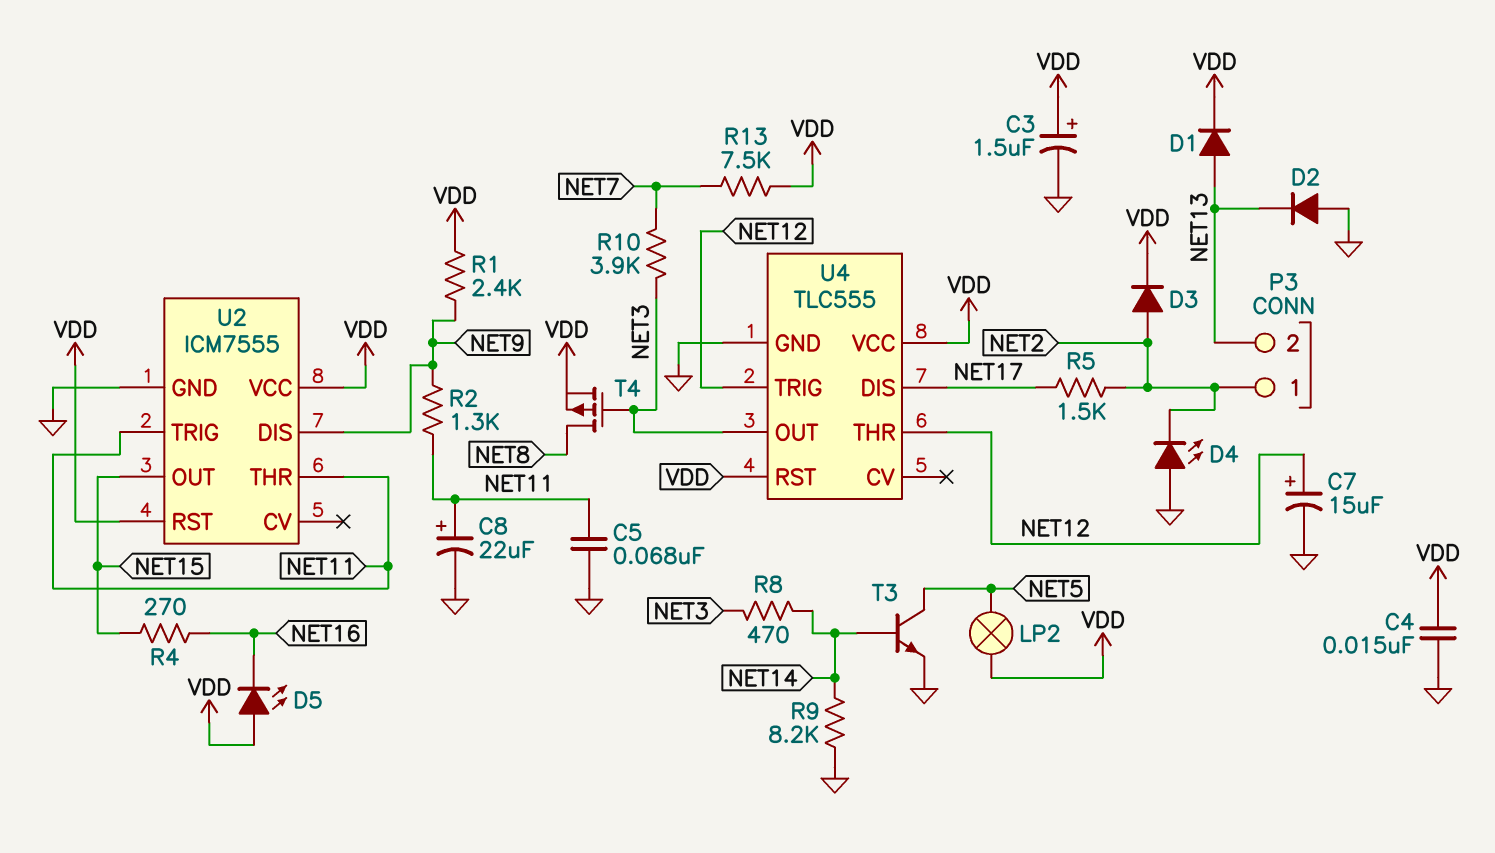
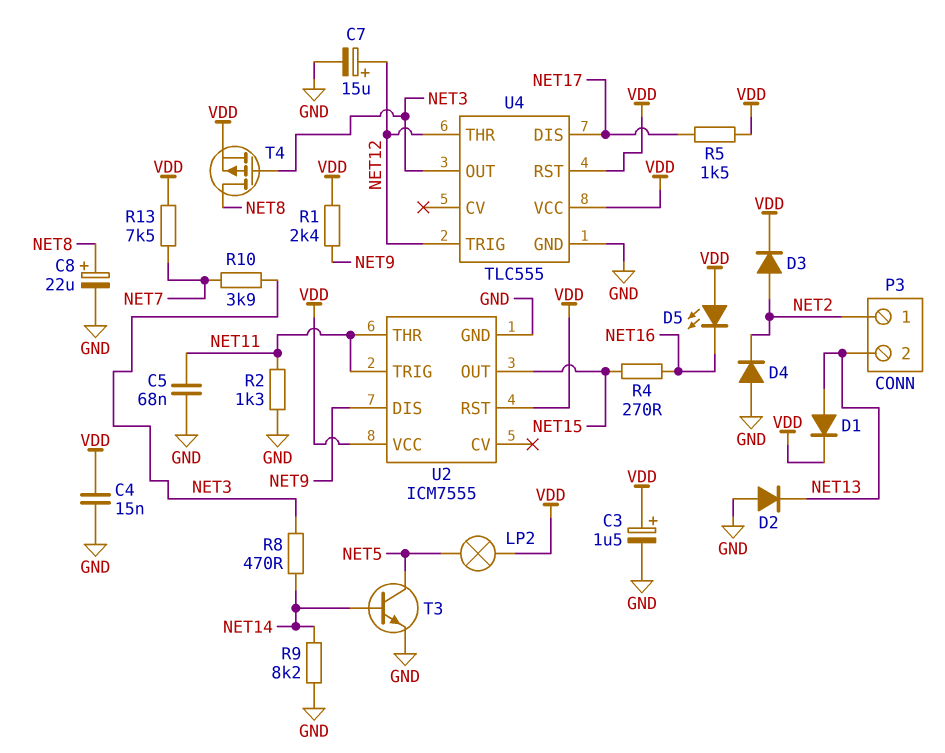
C8: 22uF (plus NET11, minus GND) -> 22uF (plus NET8, minus GND)
D4: LED (A GND, K NET2) -> diode (A GND, K NET2)
R2: 1.3k (NET9, NET11) -> 1.3k (GND, NET11)
R5: 1.5k (NET2, NET17) -> 1.5k (NET17, VDD)

